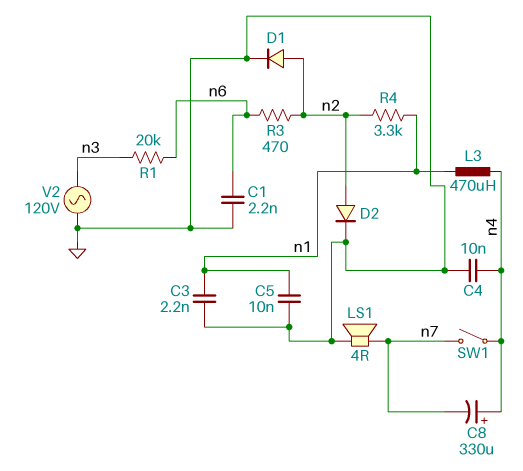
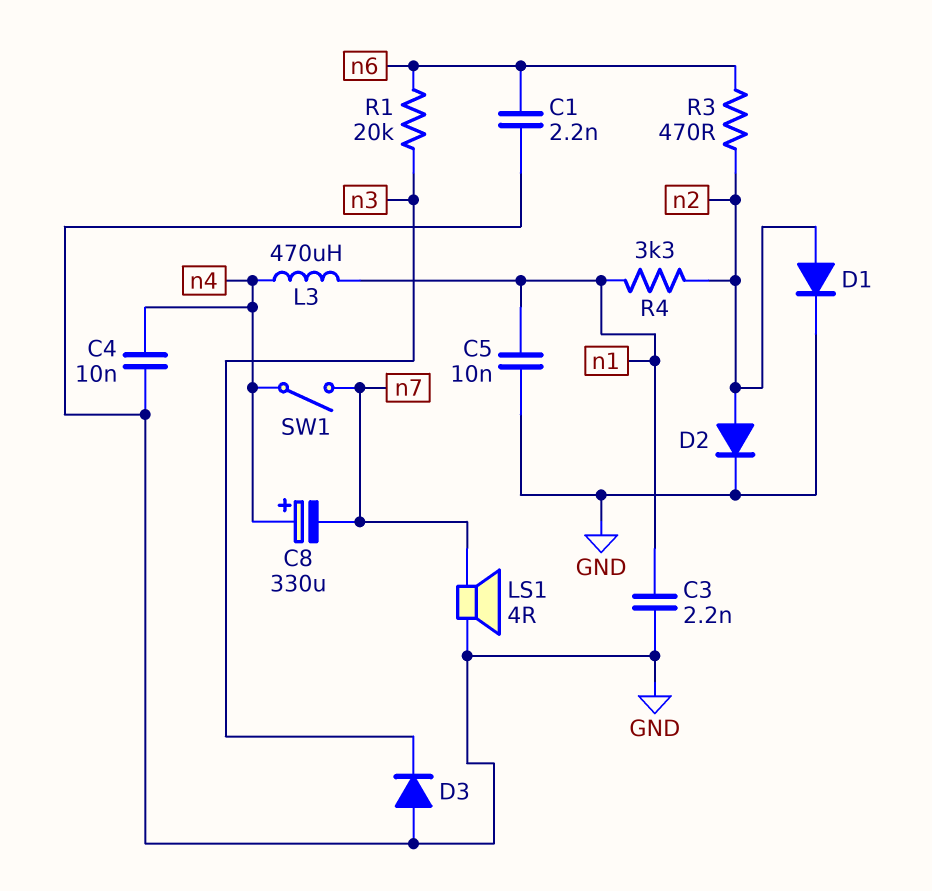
D3: none -> diode (A GND, K n3)
V2: AC 120V (GND, n3) -> none

